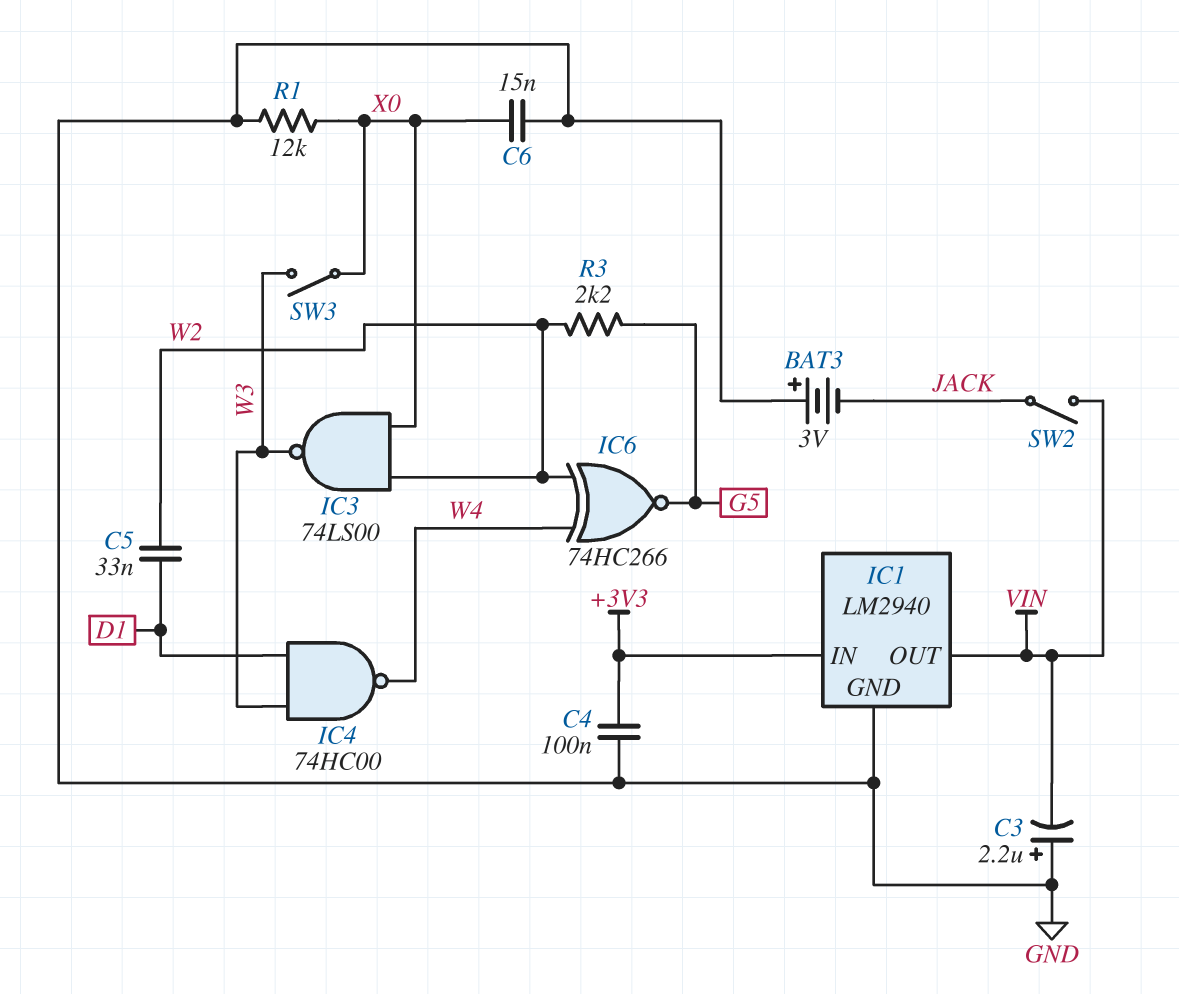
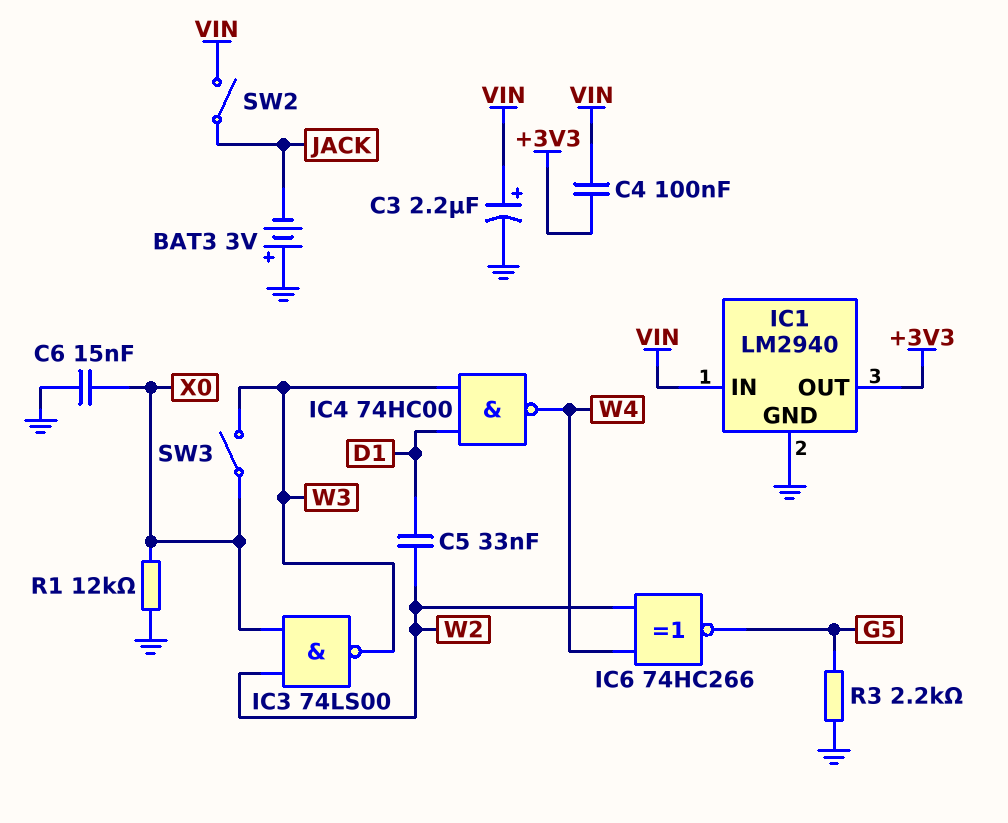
C3: 2.2uF (plus GND, minus VIN) -> 2.2uF (plus VIN, minus GND)
C4: 100nF (+3V3, GND) -> 100nF (+3V3, VIN)
IC1 pin IN: +3V3 -> VIN
IC1 pin OUT: VIN -> +3V3
R3: 2.2k (G5, W2) -> 2.2k (G5, GND)

